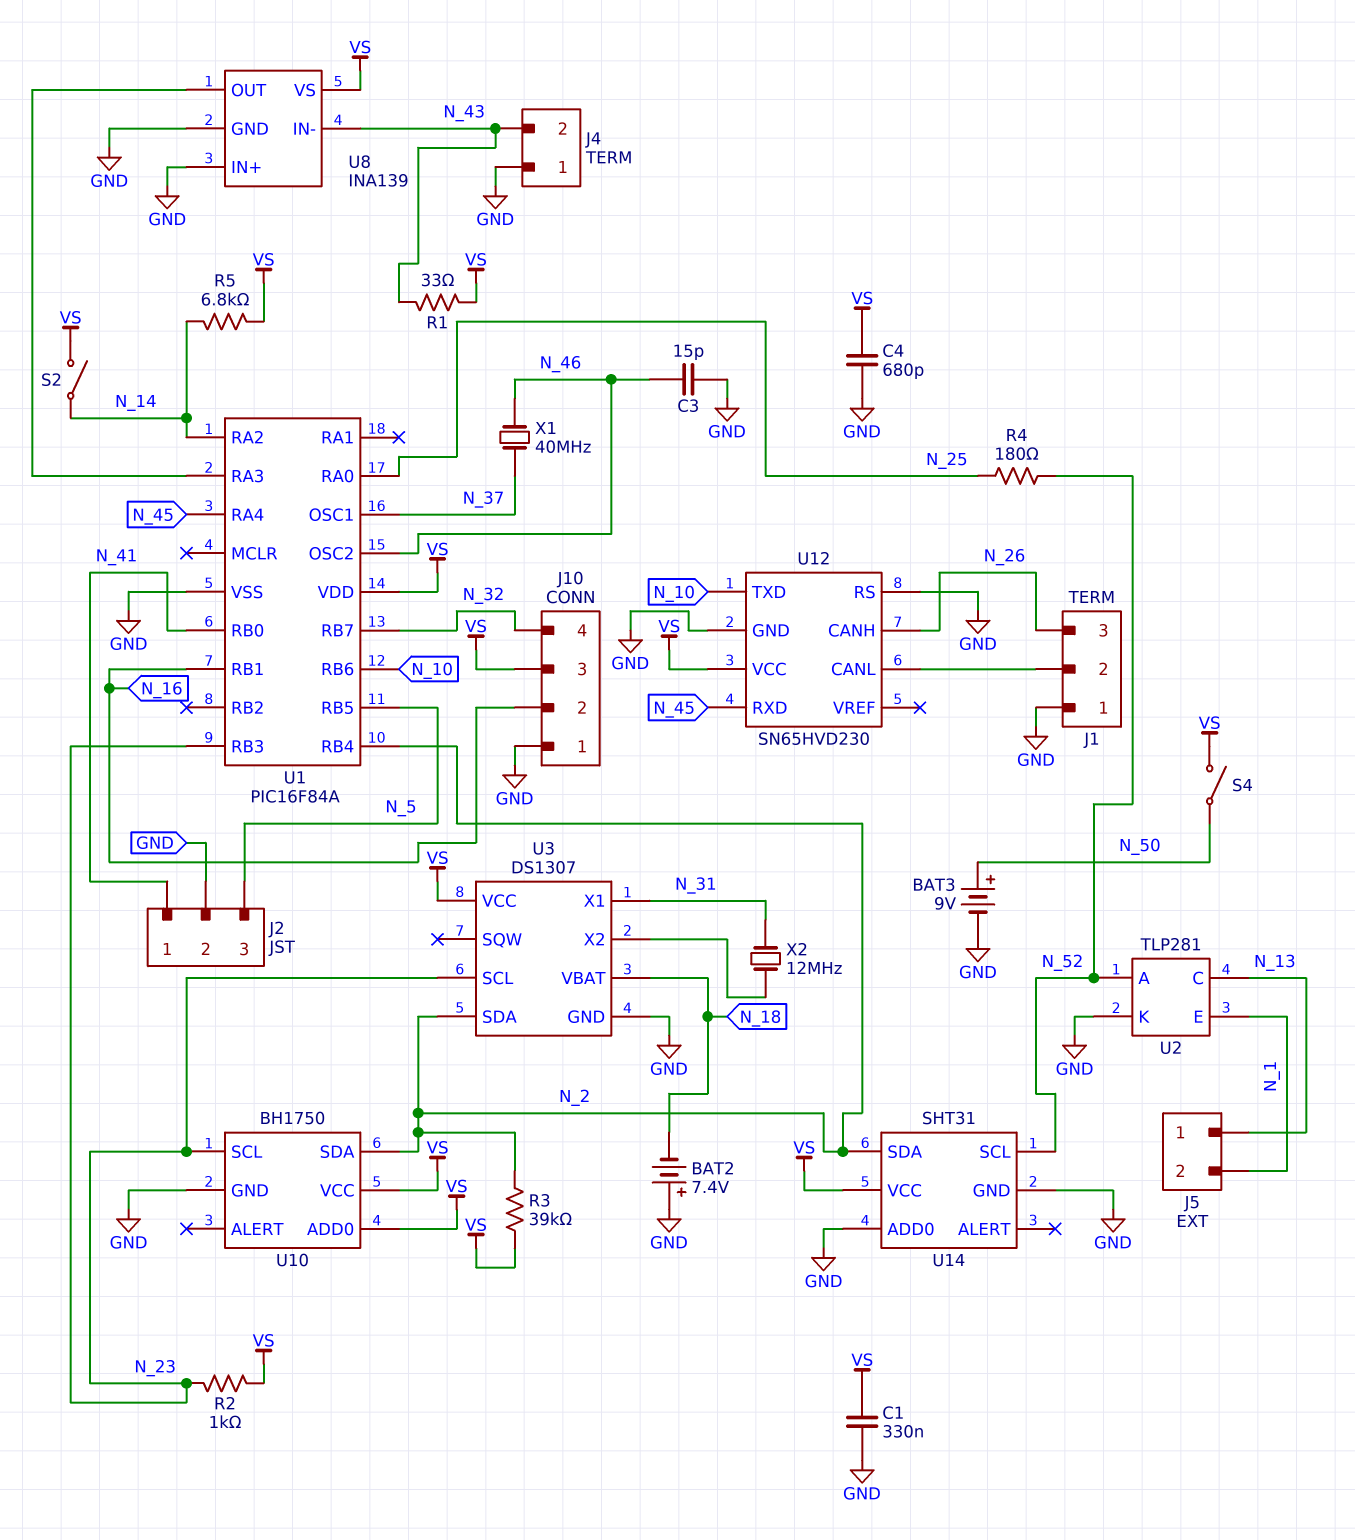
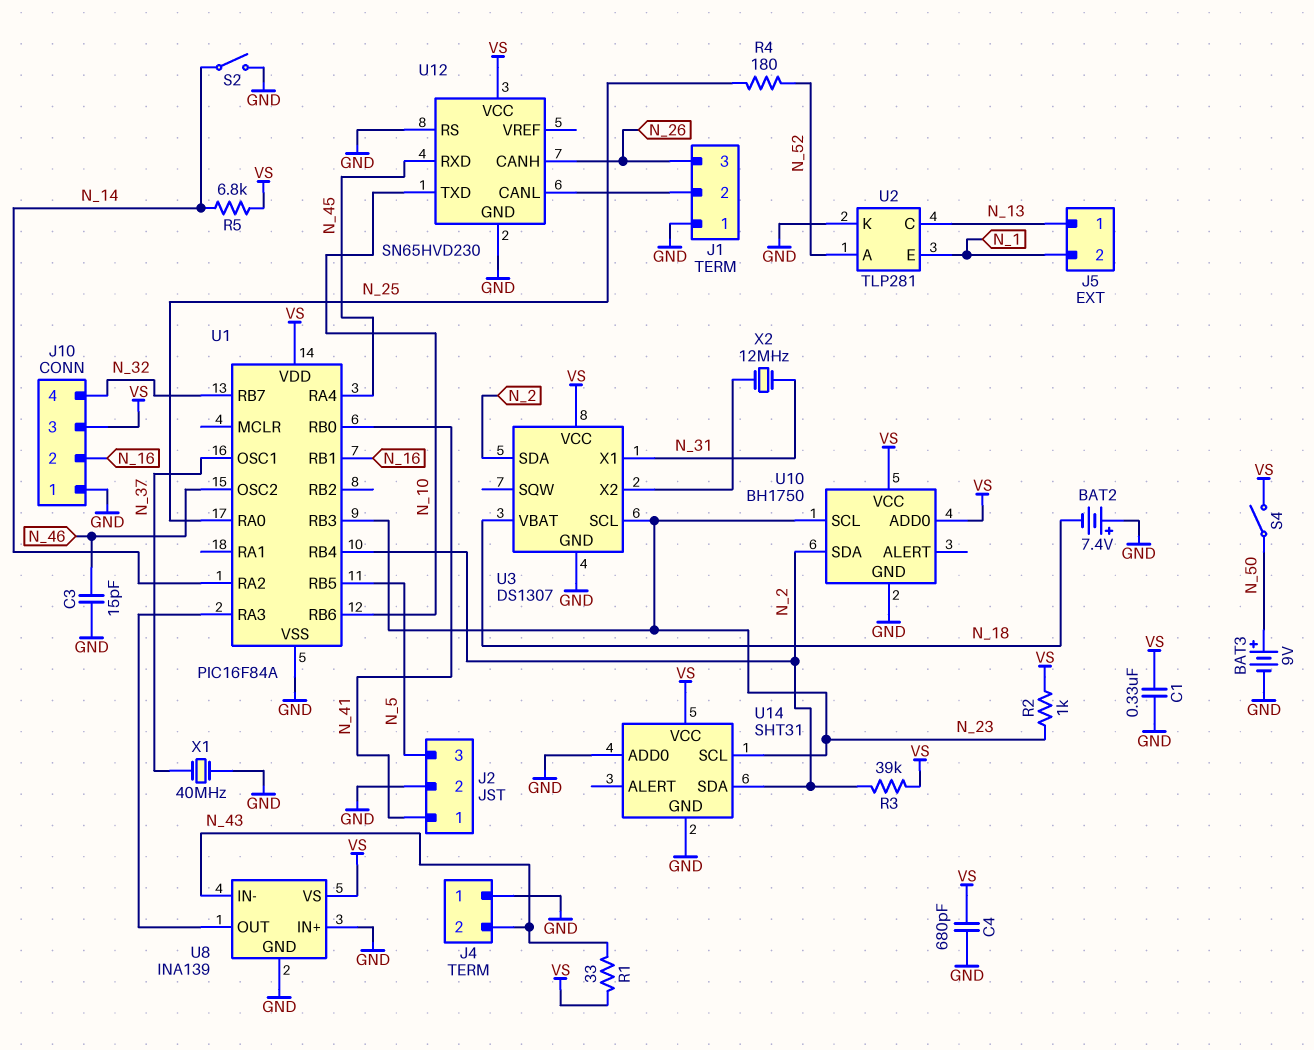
S2: switch (N_14, VS) -> switch (GND, N_14)
U14 pin SCL: N_52 -> N_23
X1: 40MHz (N_37, N_46) -> 40MHz (GND, N_37)

